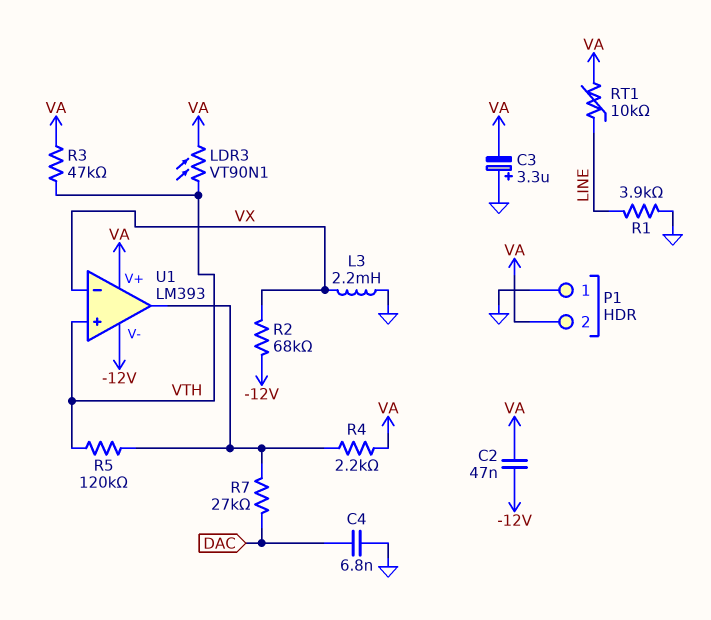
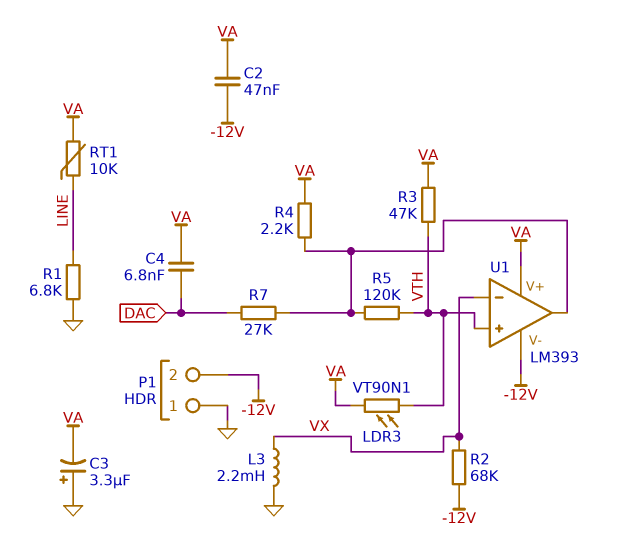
C4: 6.8nF (DAC, GND) -> 6.8nF (DAC, VA)
P1 pin 2: VA -> -12V
R1: 3.9k (GND, LINE) -> 6.8k (GND, LINE)

